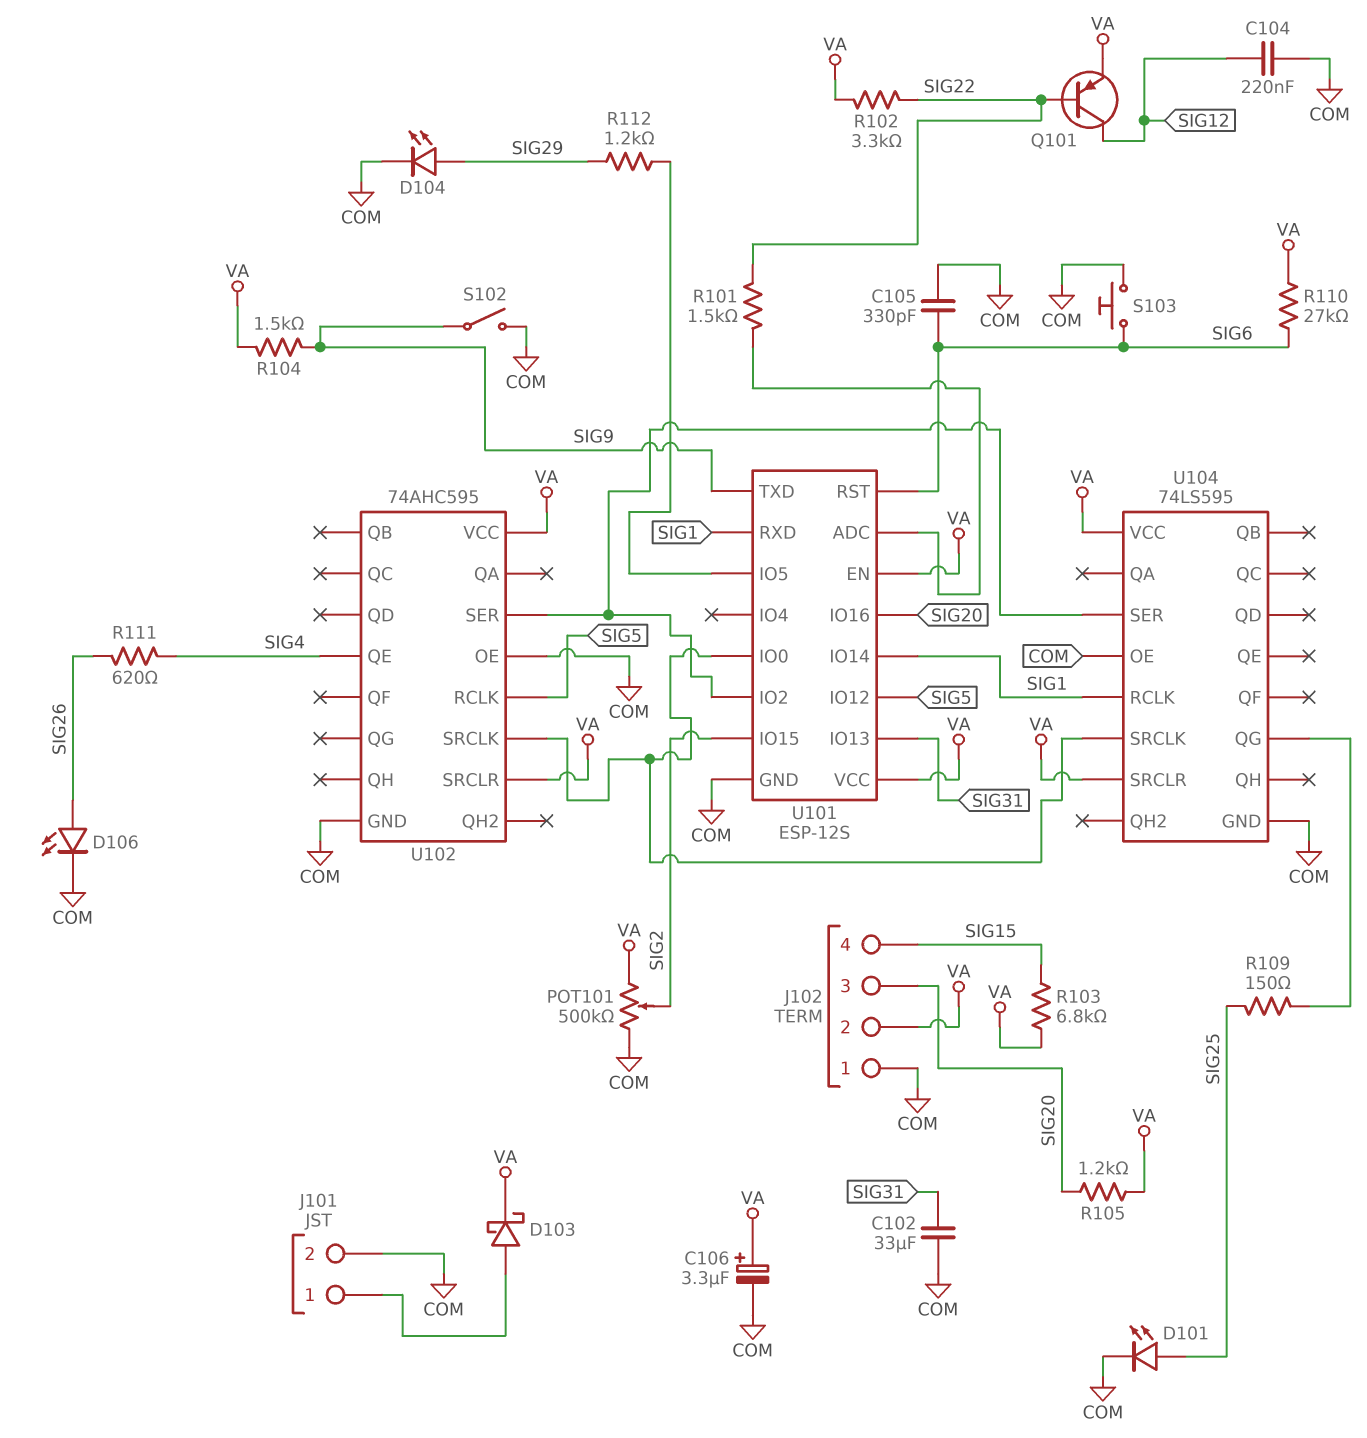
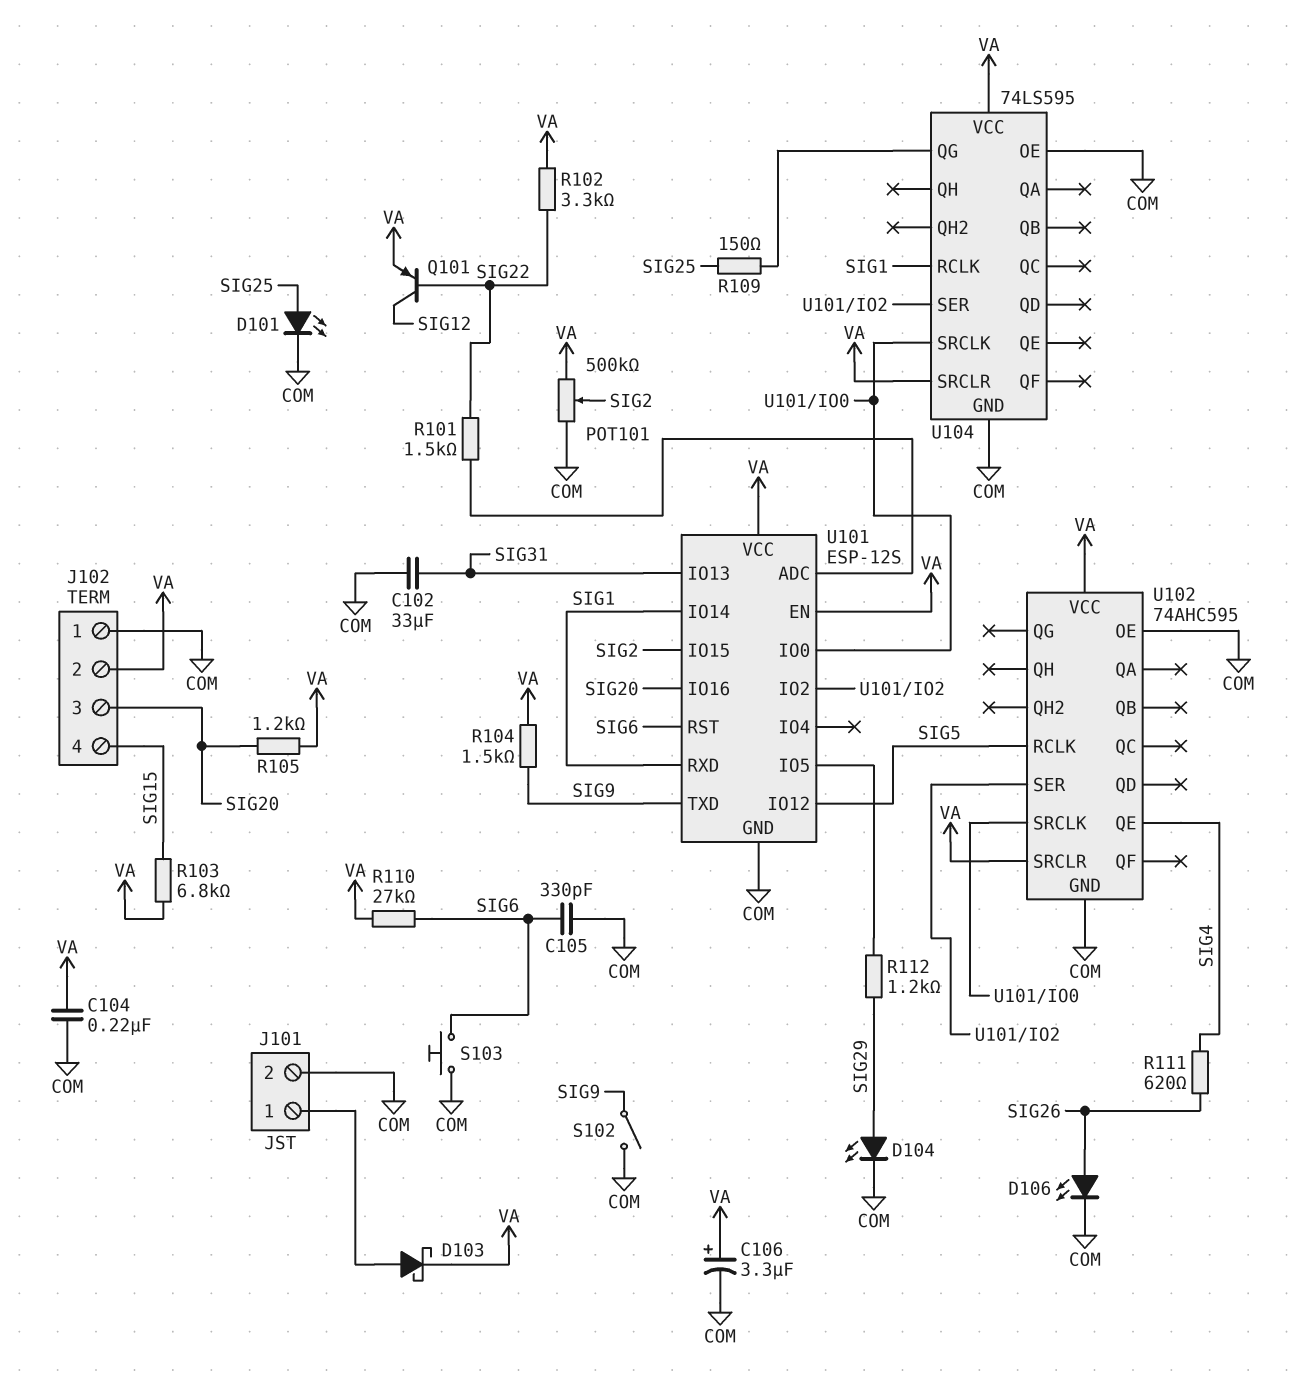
C104: 220nF (COM, SIG12) -> 220nF (COM, VA)

